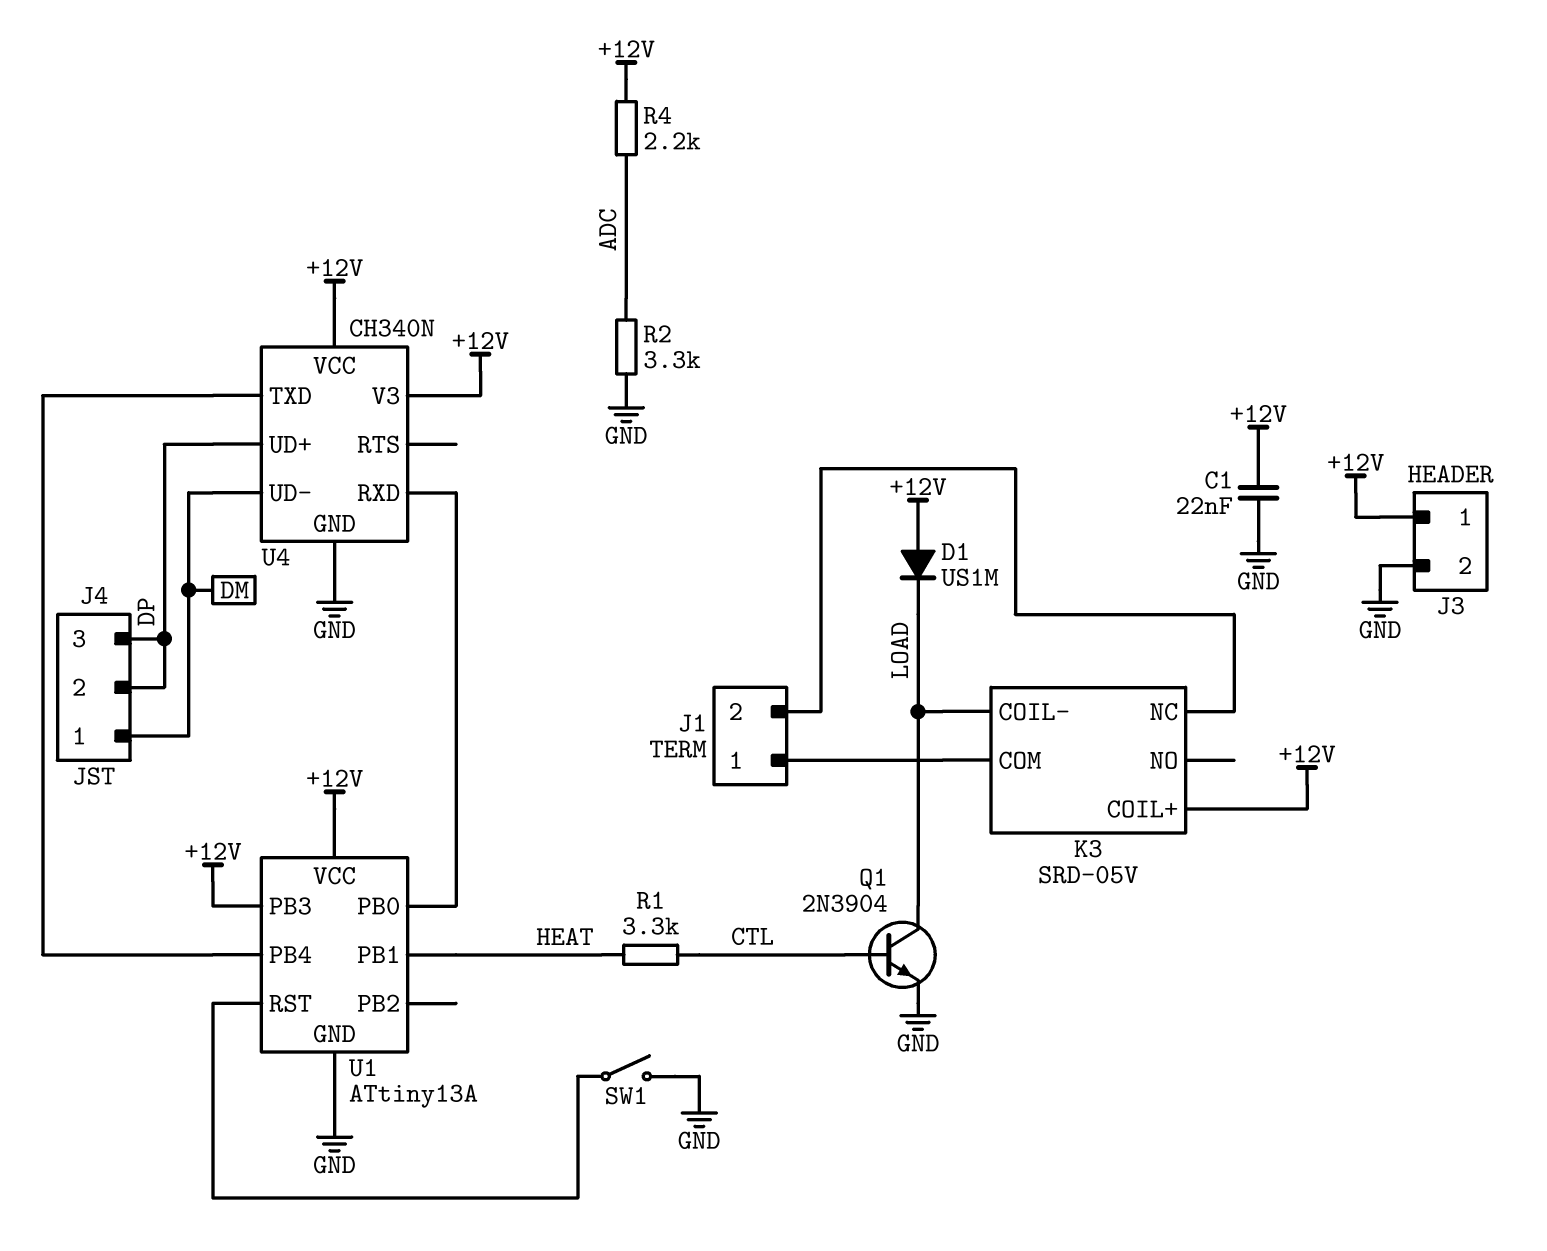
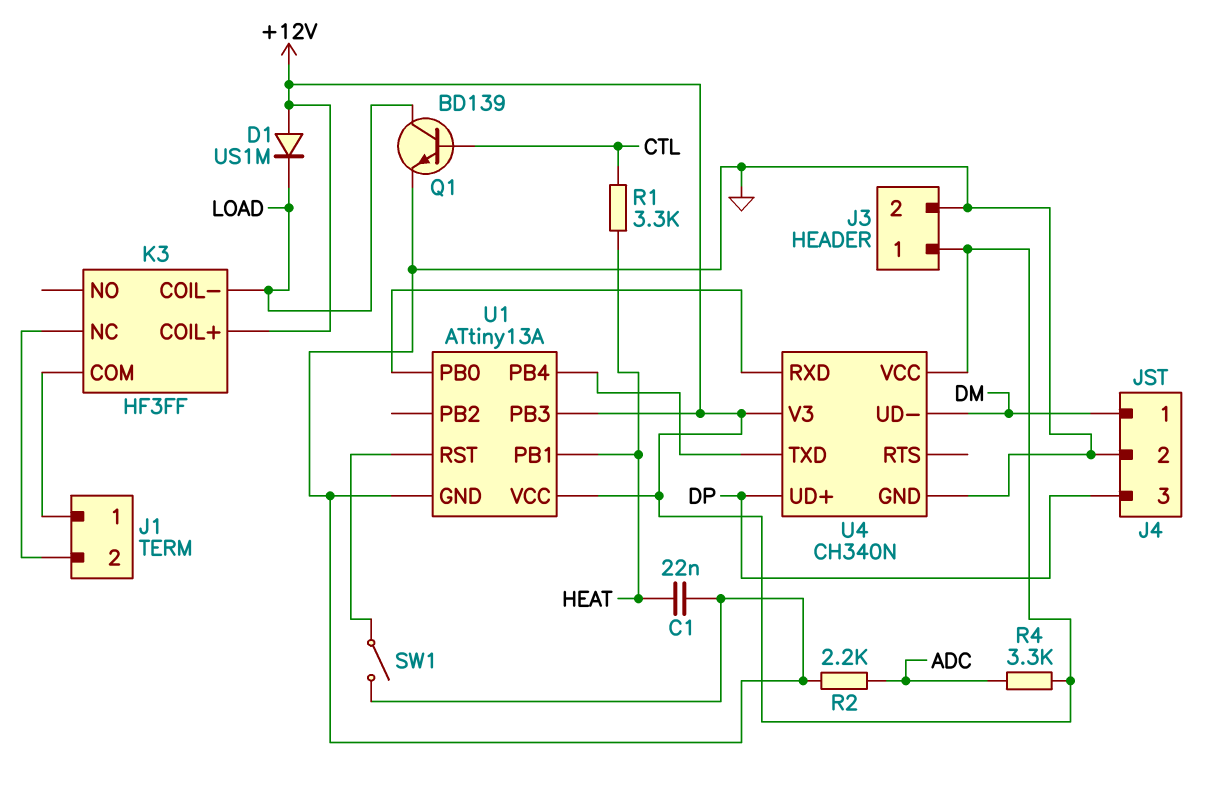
C1: 22nF (+12V, GND) -> 22nF (GND, HEAT)
J4 pin 2: DP -> GND
K3: SRD-05V -> HF3FF
Q1: NPN 2N3904 (B CTL, C LOAD, E GND) -> NPN BD139 (B CTL, C LOAD, E GND)
R2: 3.3k (ADC, GND) -> 2.2k (ADC, GND)
R4: 2.2k (+12V, ADC) -> 3.3k (+12V, ADC)

